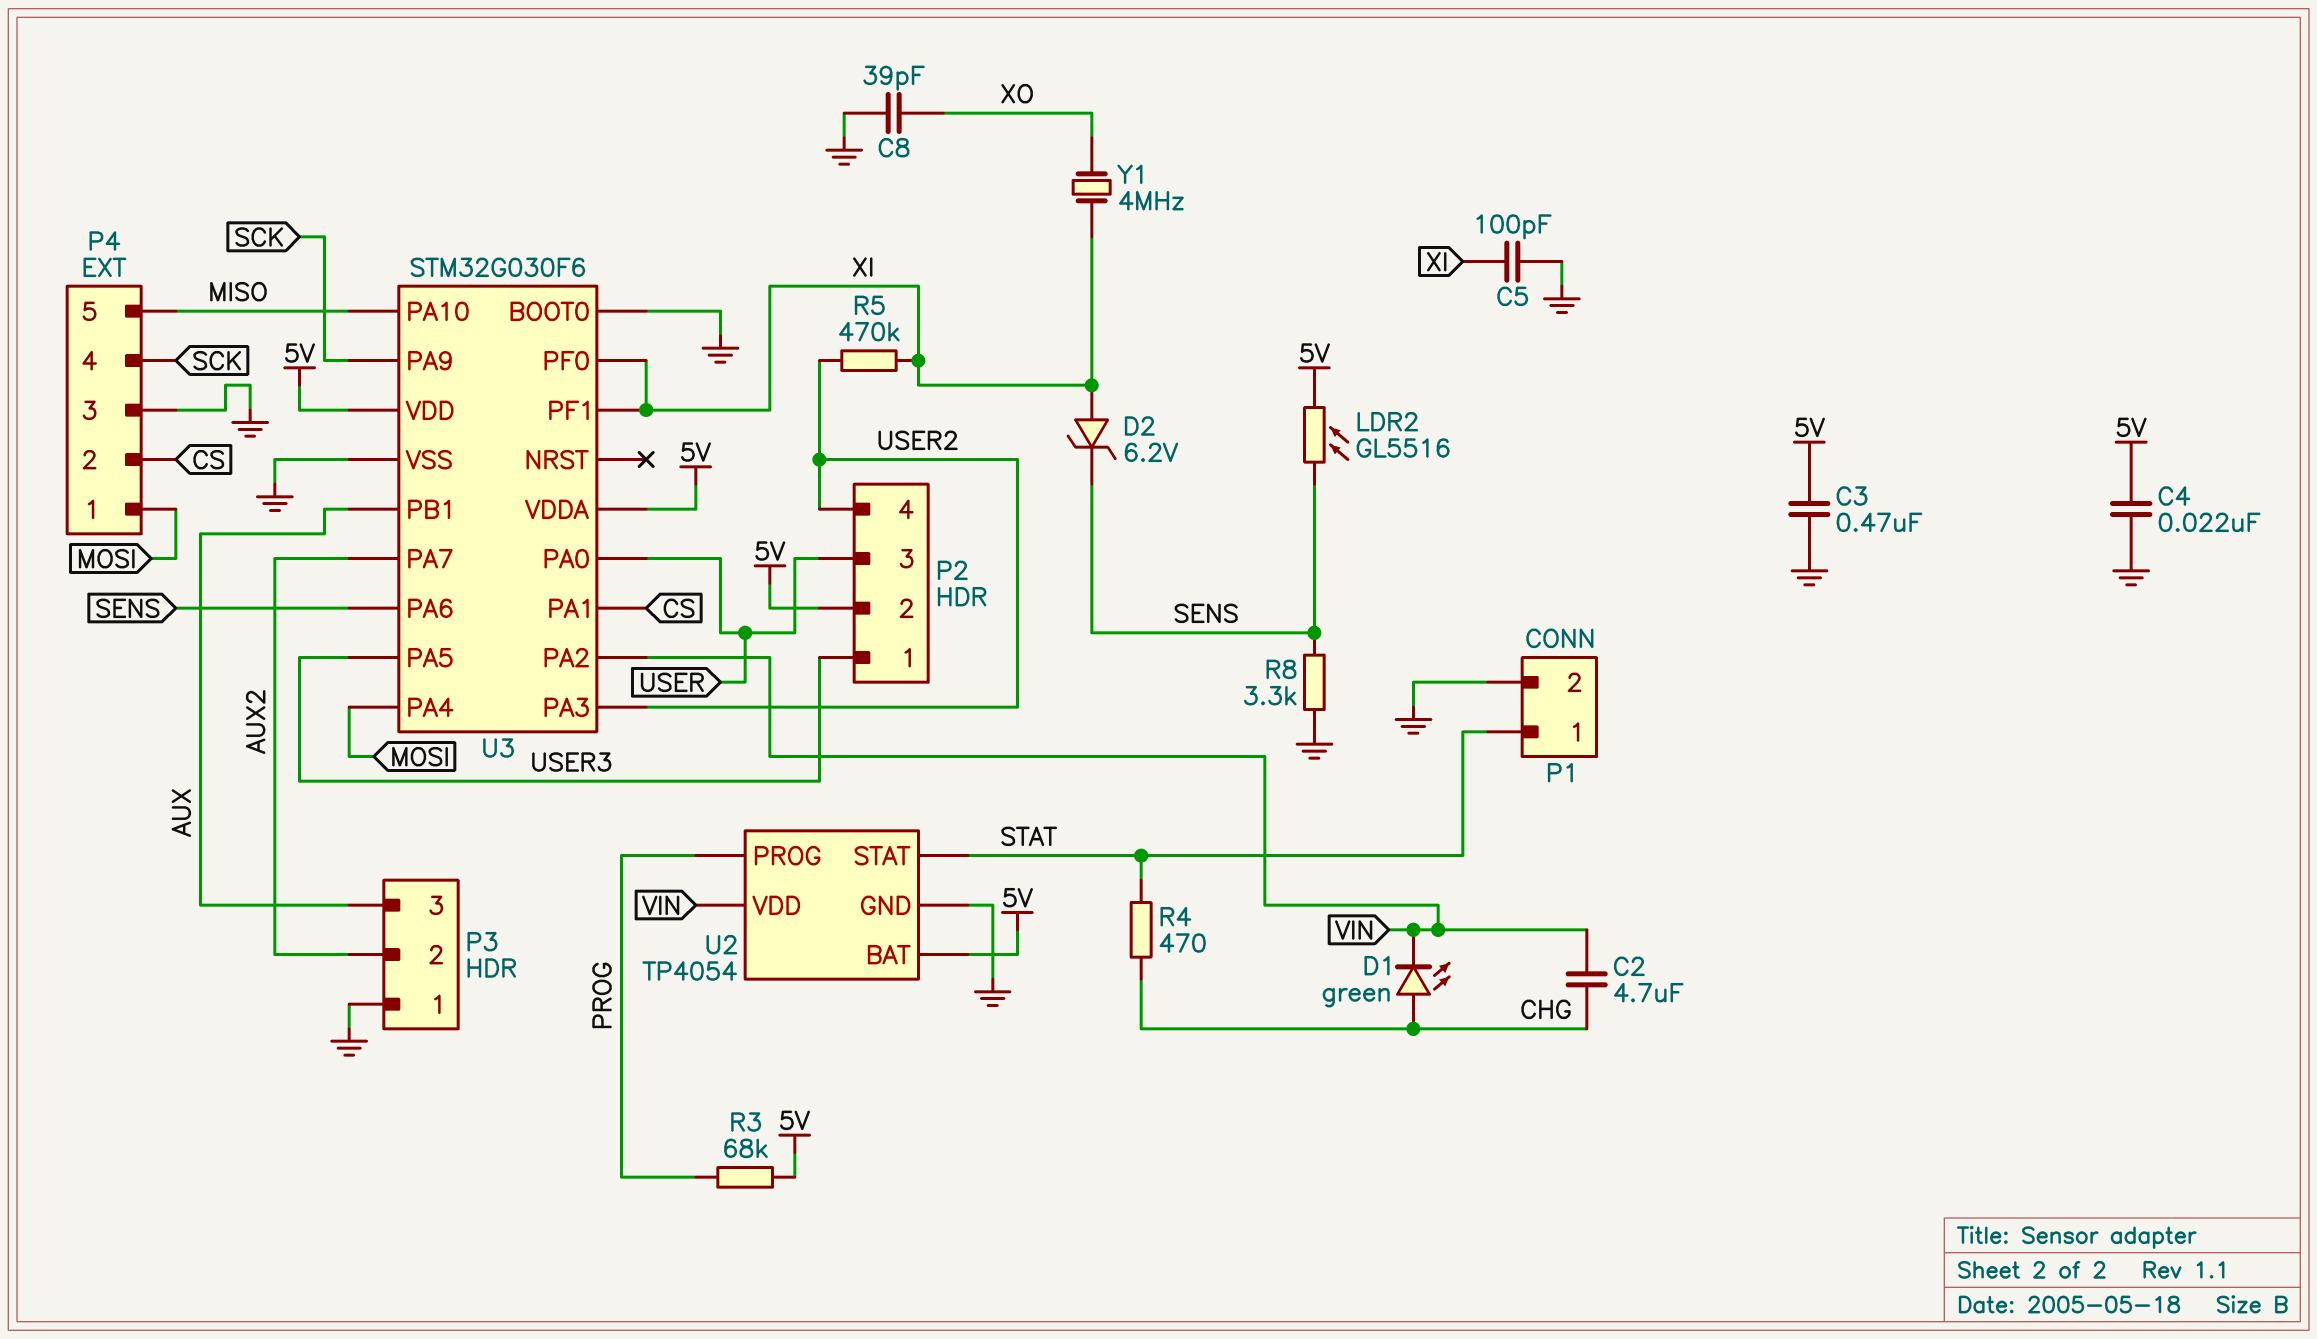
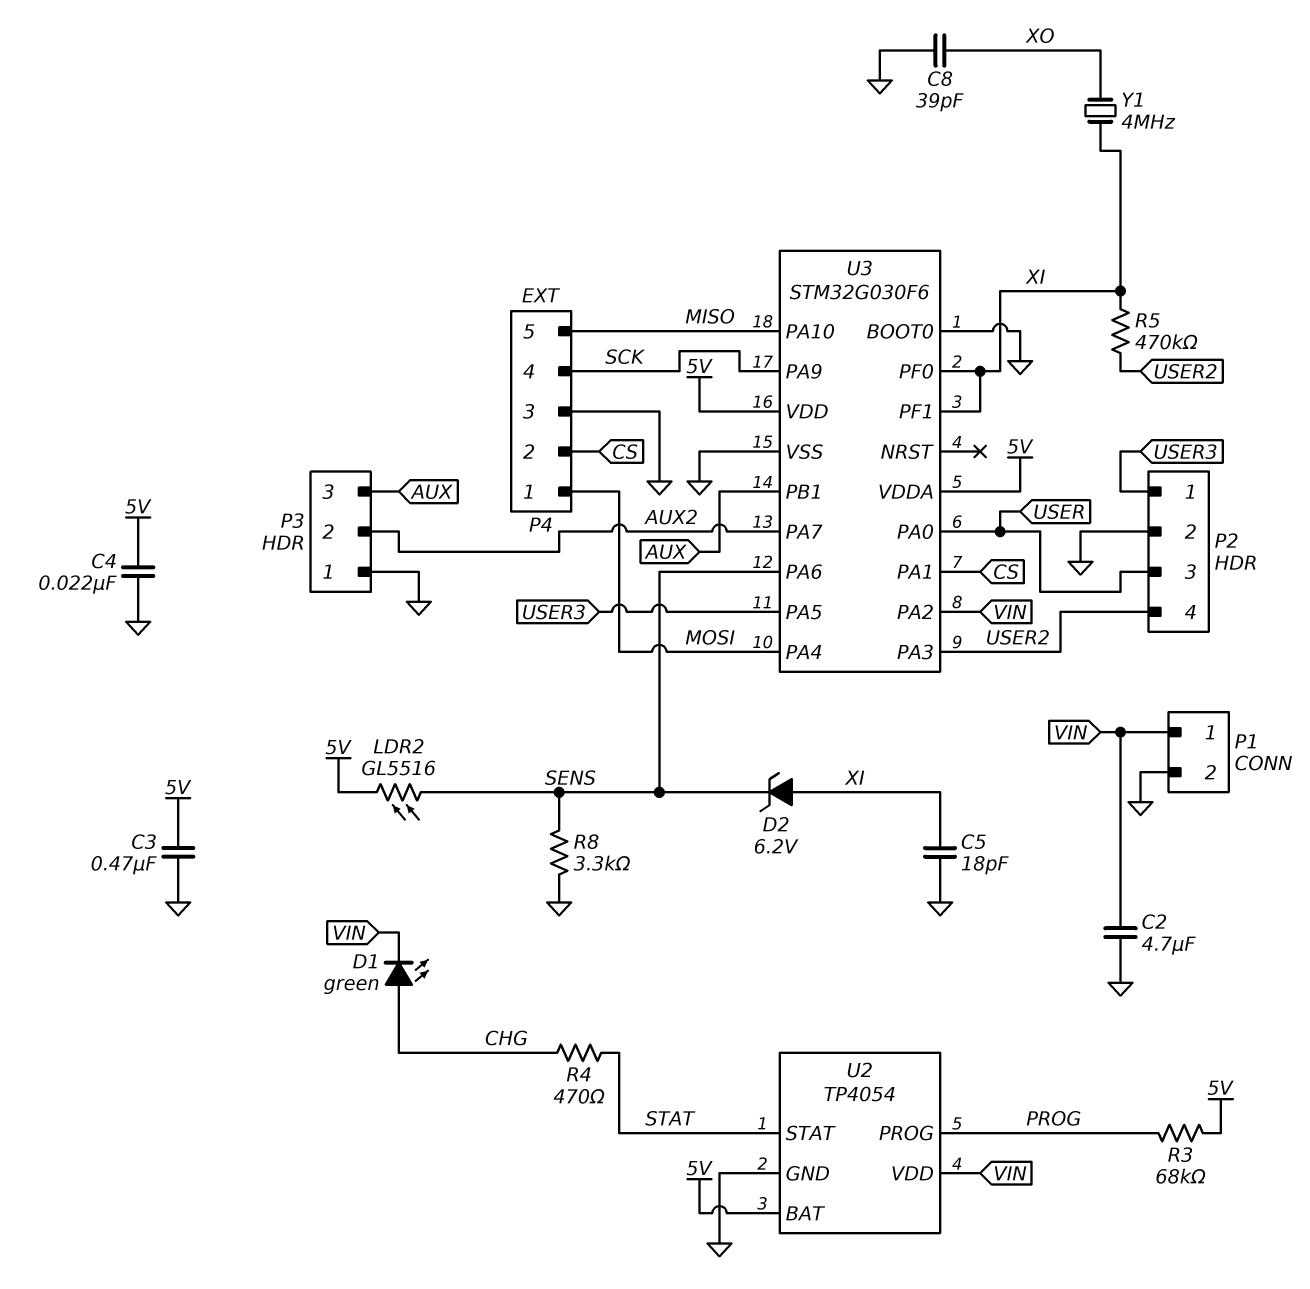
C2: 4.7uF (CHG, VIN) -> 4.7uF (GND, VIN)
C5: 100pF (GND, XI) -> 18pF (GND, XI)
P1 pin 1: STAT -> VIN
P2 pin 2: 5V -> GND

